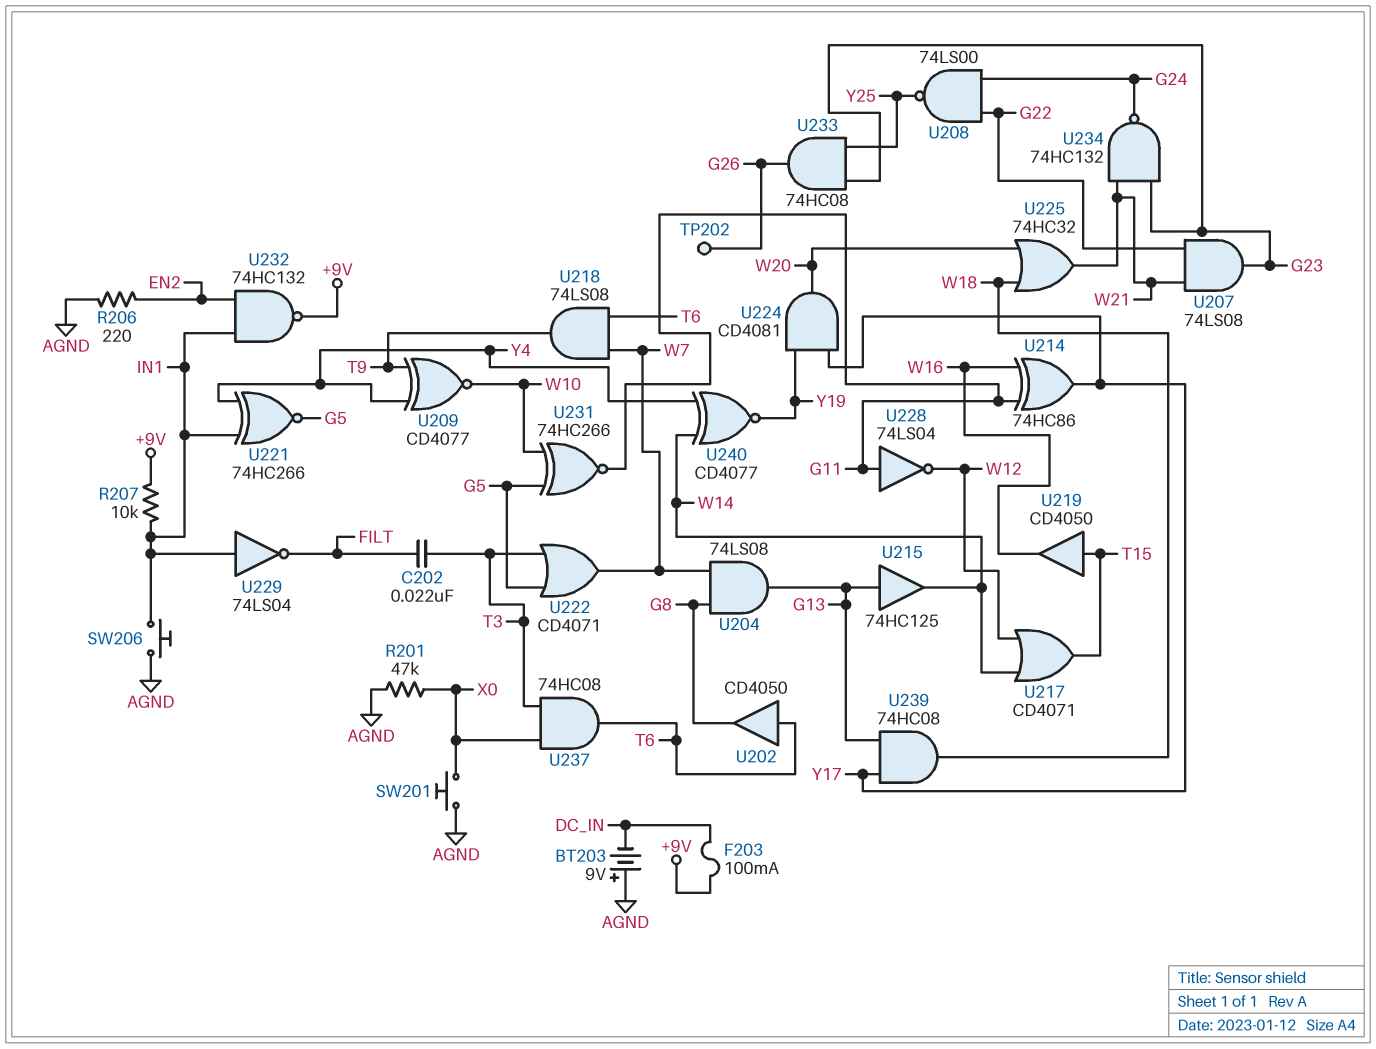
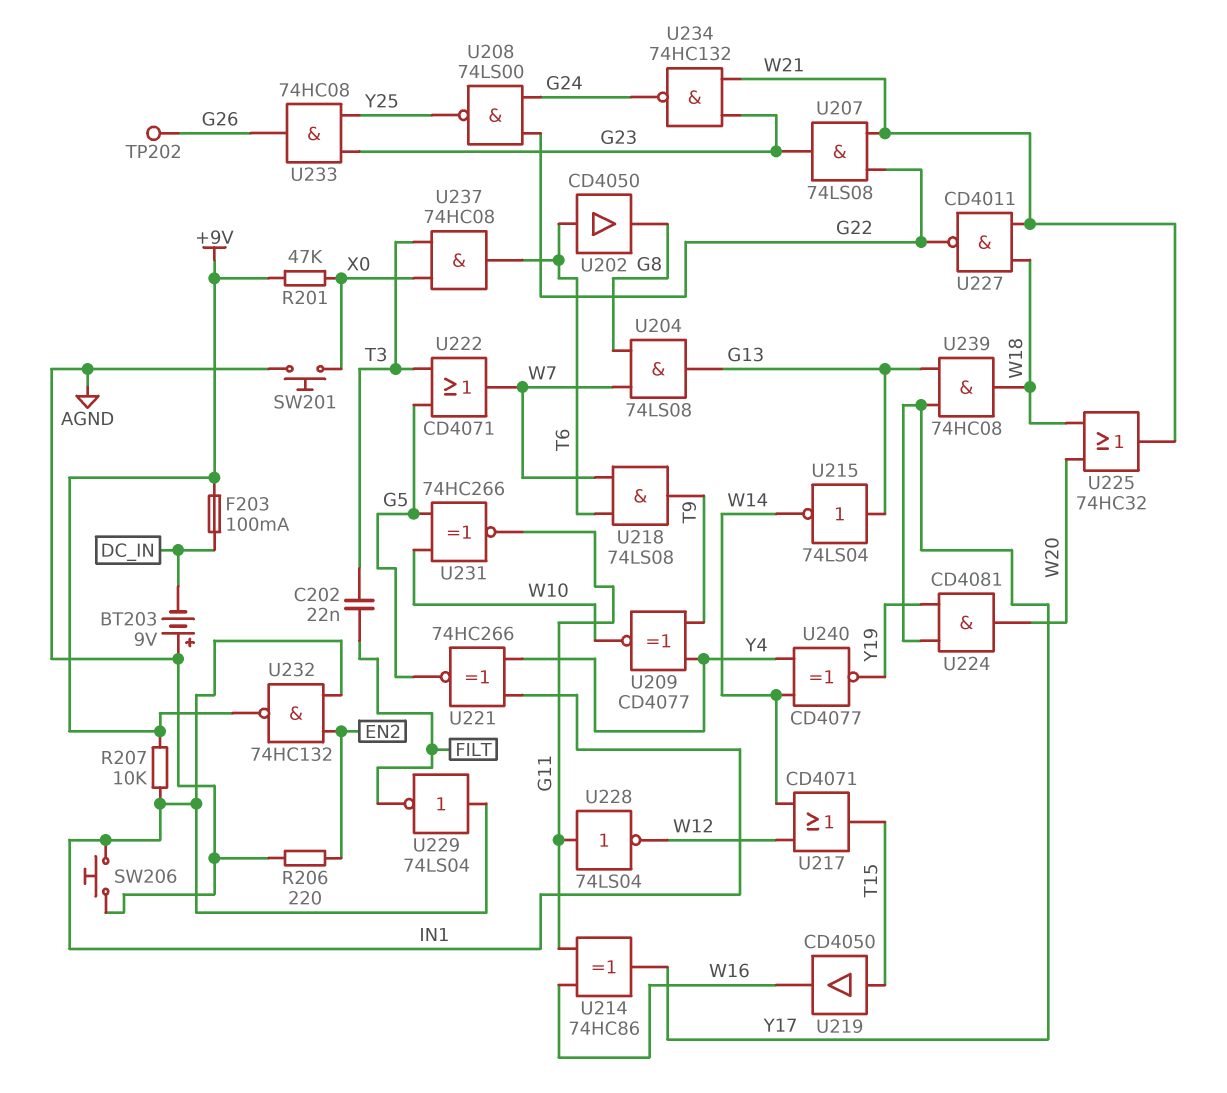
R201: 47k (AGND, X0) -> 47k (+9V, X0)
U215: buffer 74HC125 (in G13, out W14) -> NOT 74LS04 (in G13, out W14)
U227: none -> NAND CD4011 (in W18, in W21, out G22)

